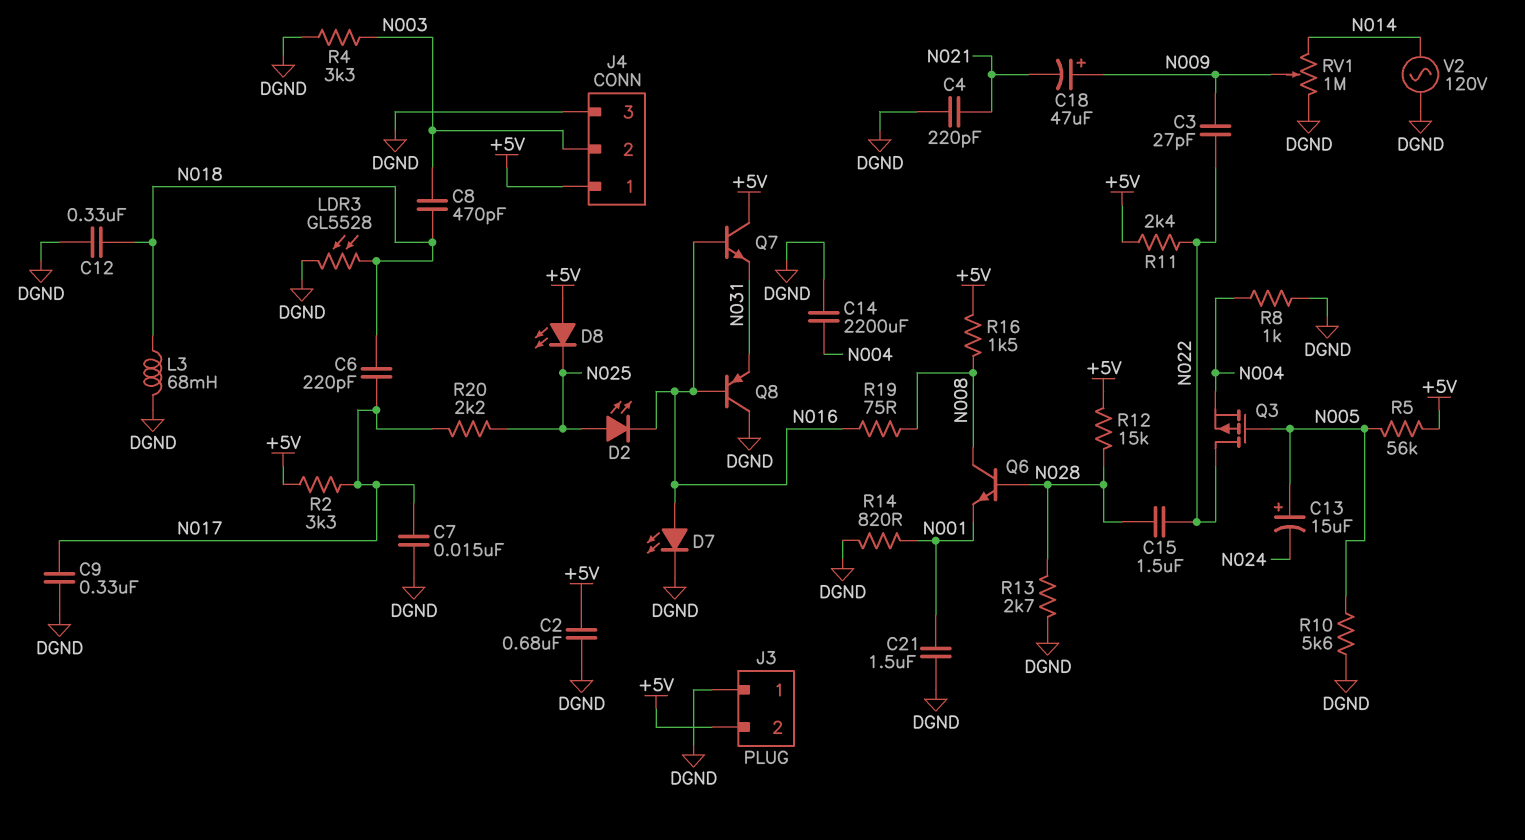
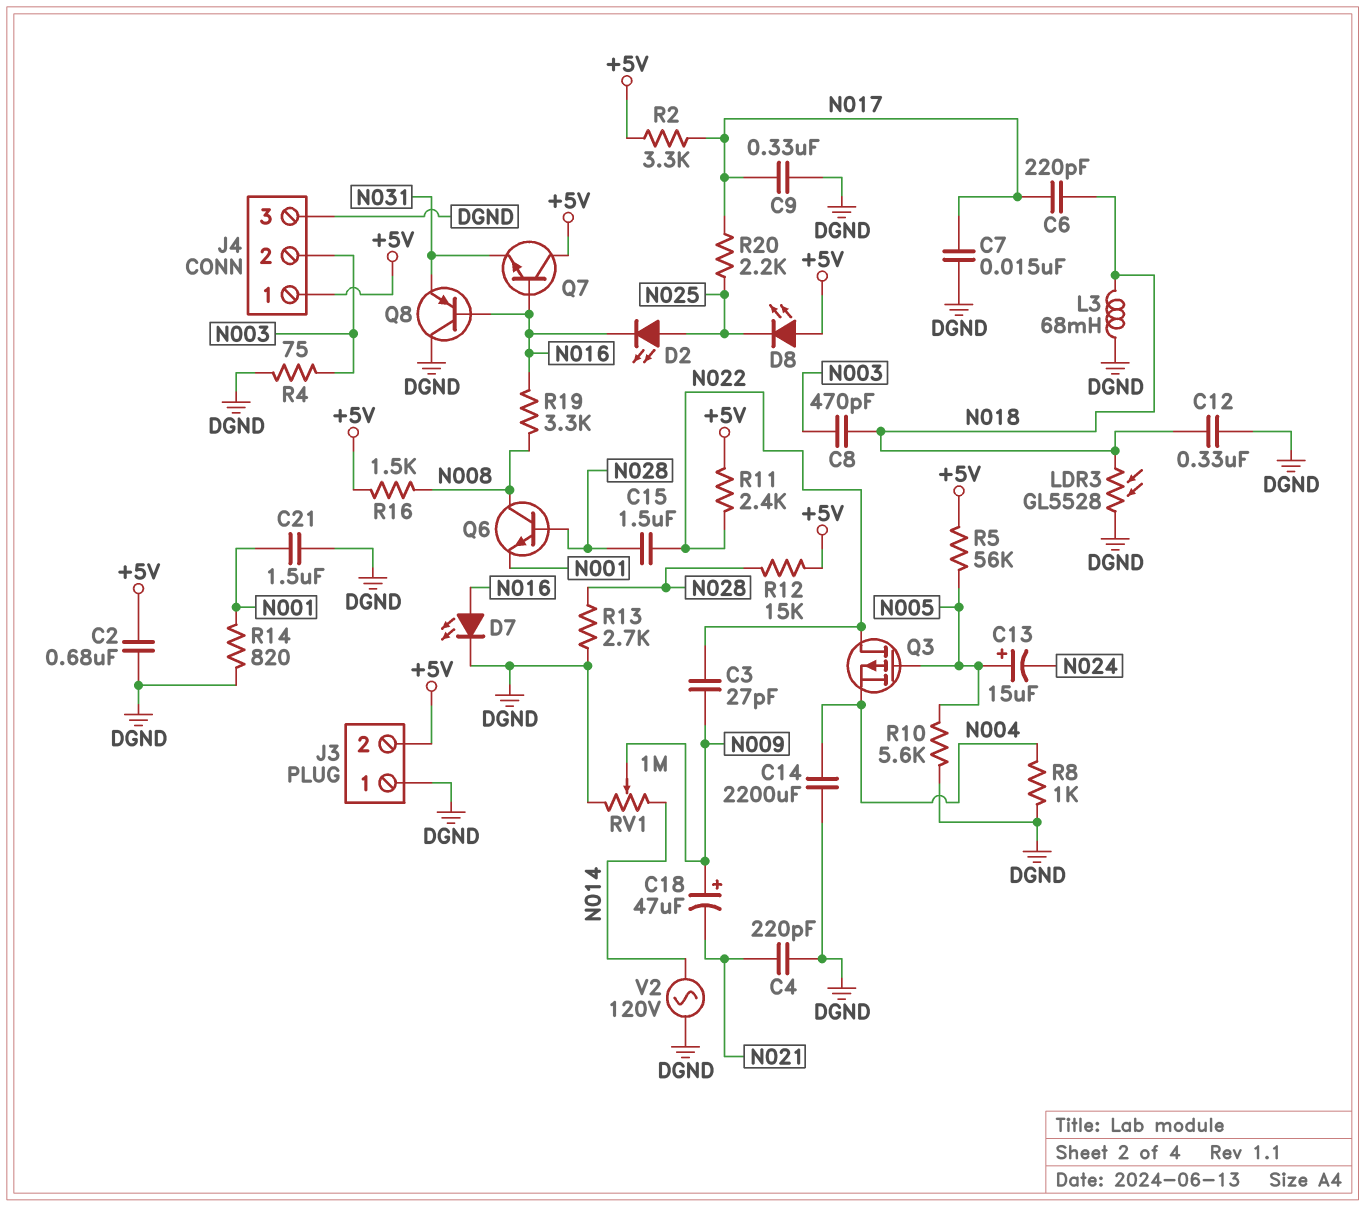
R4: 3.3k (DGND, N003) -> 75 (DGND, N003)
R19: 75 (N008, N016) -> 3.3k (N008, N016)

